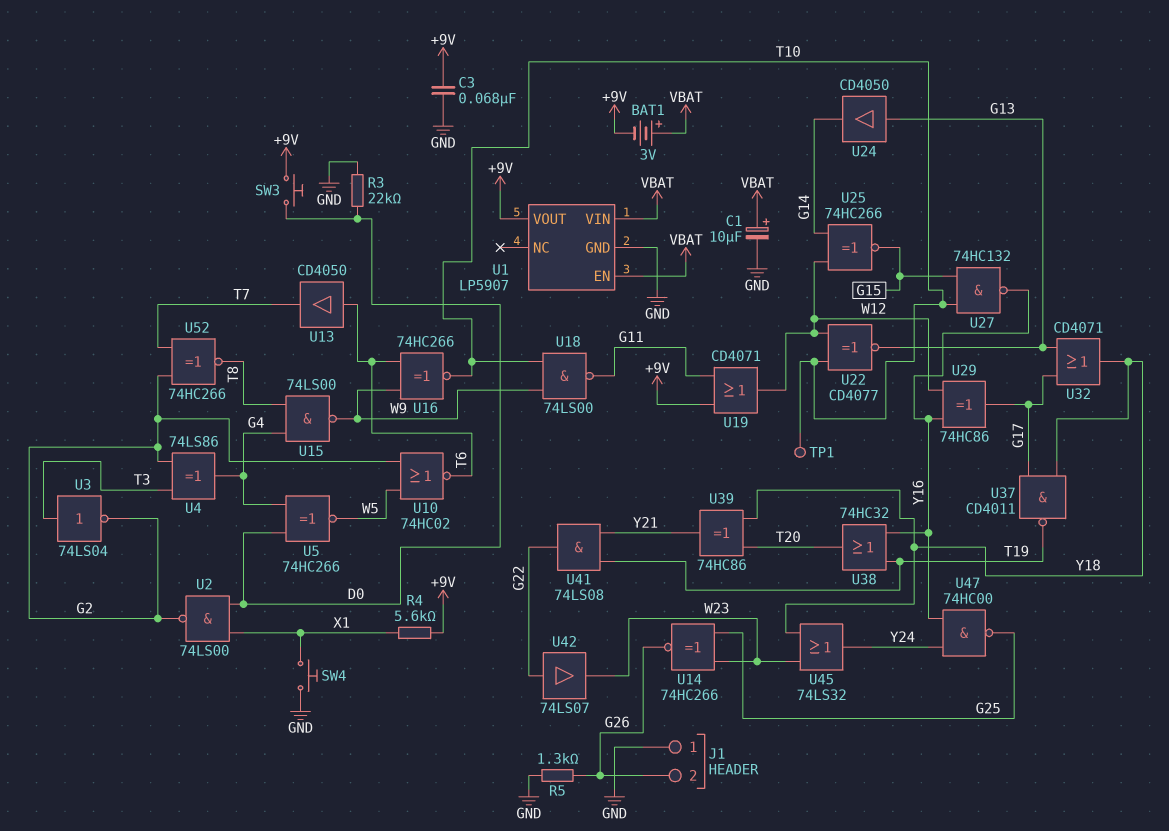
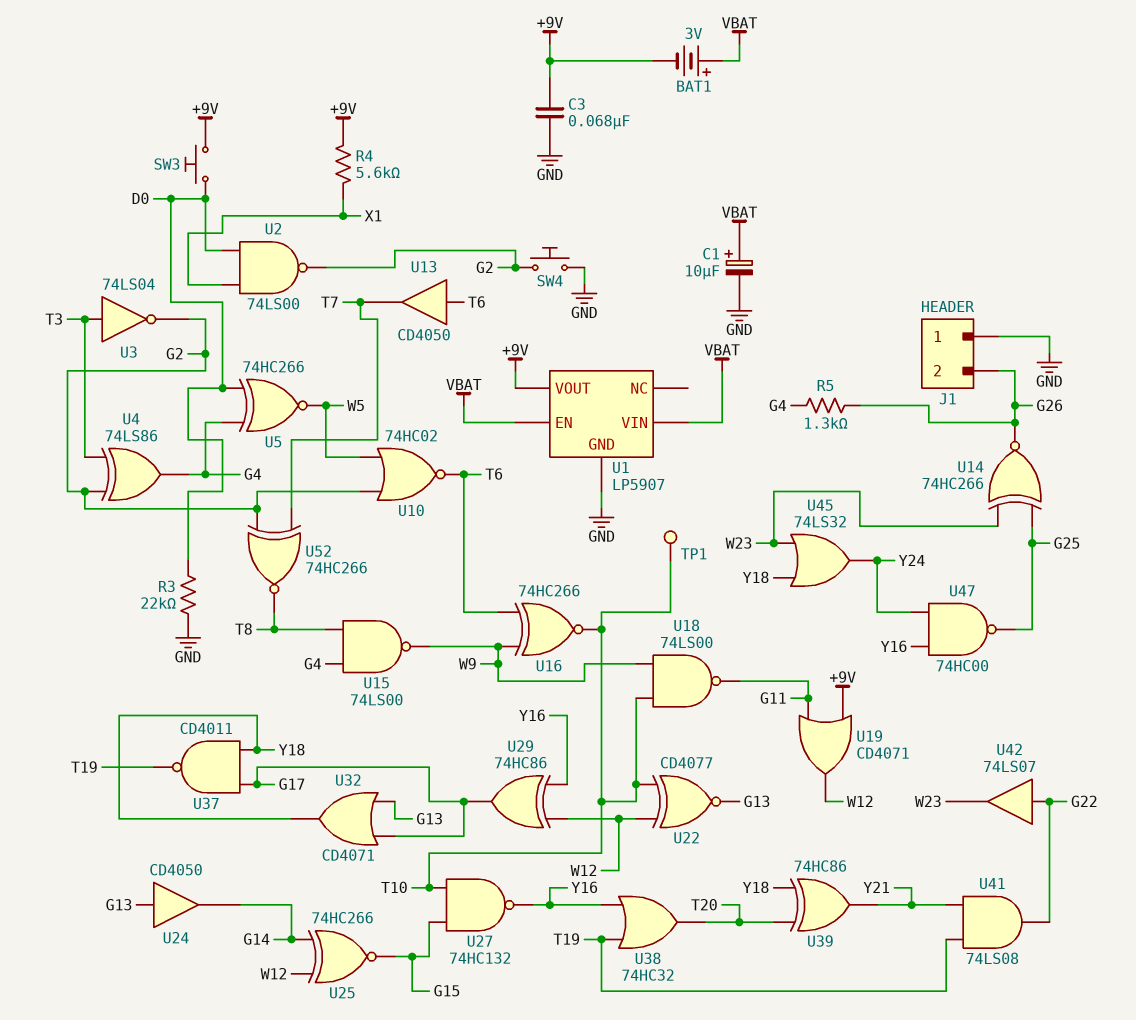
R5: 1.3k (G26, GND) -> 1.3k (G4, G26)
SW4: button (GND, X1) -> button (G2, GND)

